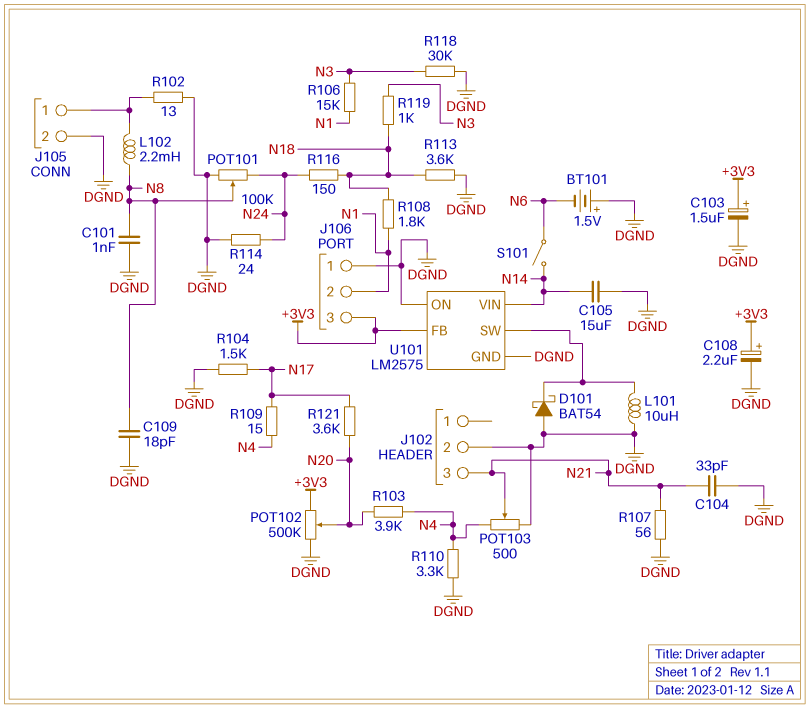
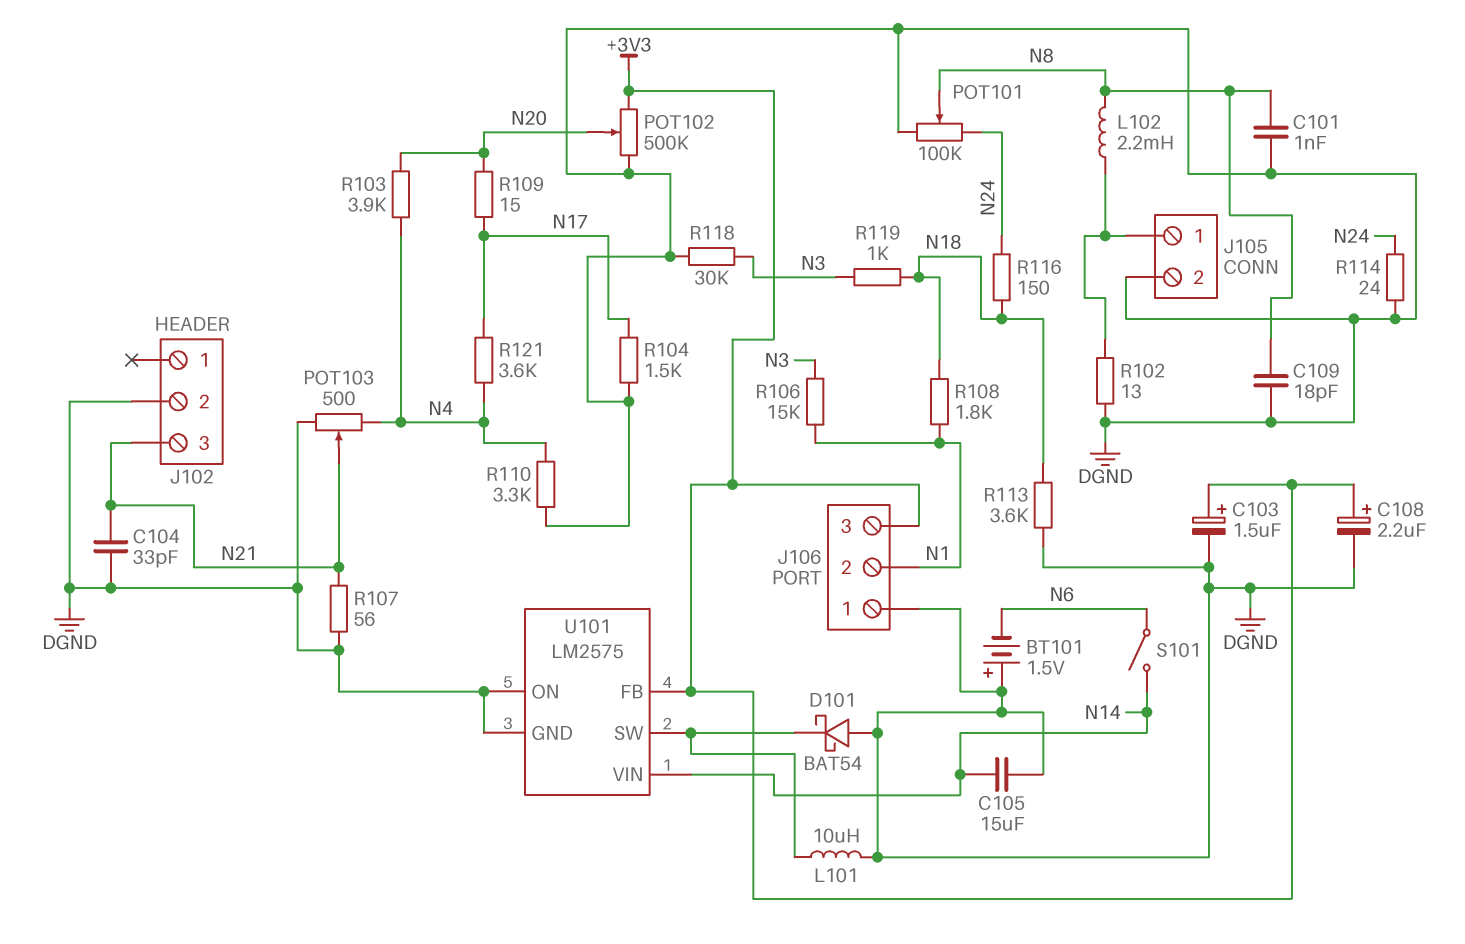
R109: 15 (N4, N17) -> 15 (N17, N20)
R121: 3.6k (N17, N20) -> 3.6k (N4, N17)

